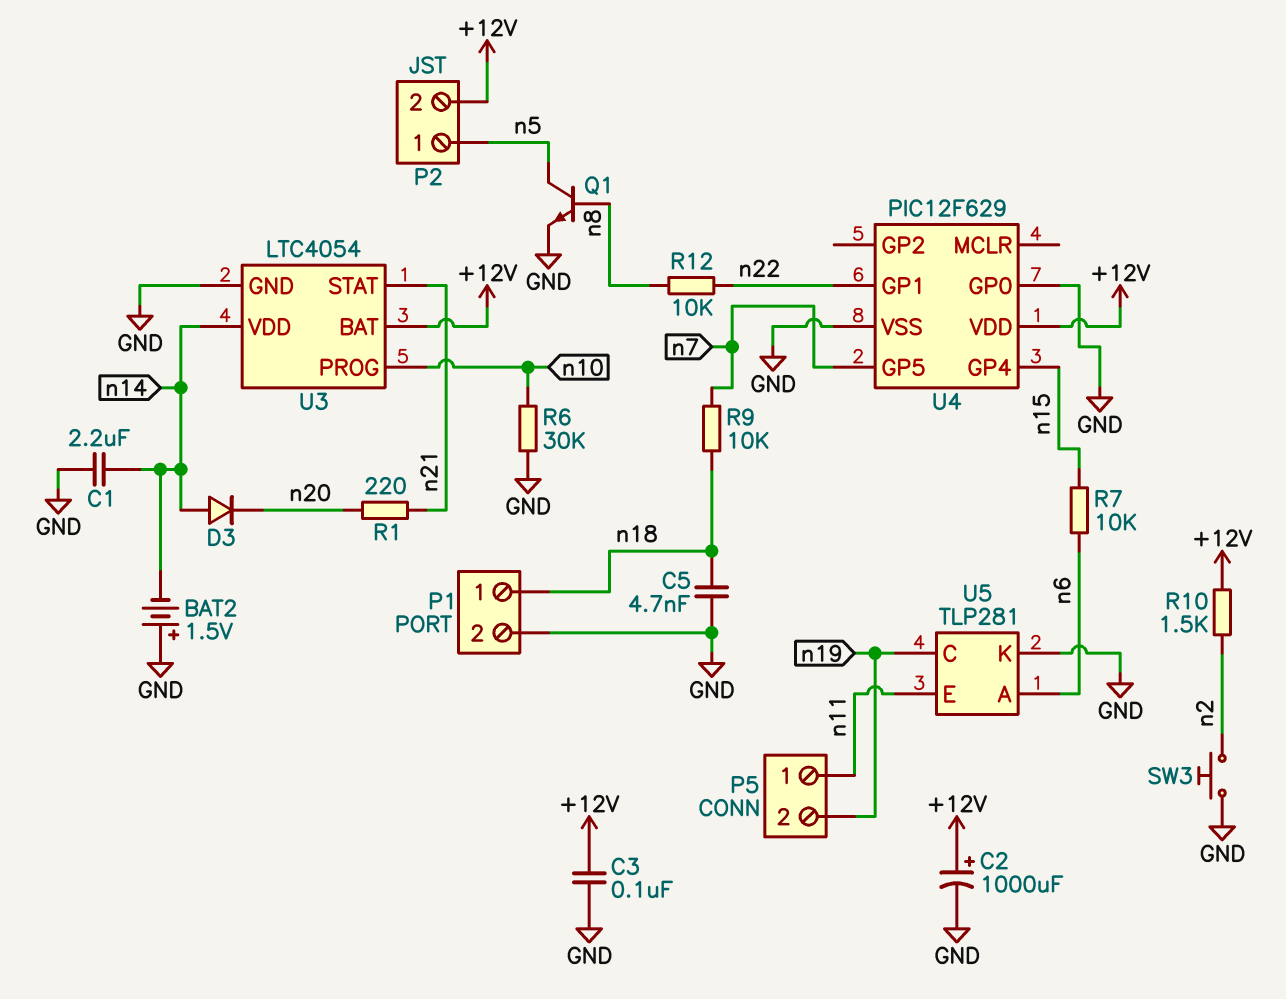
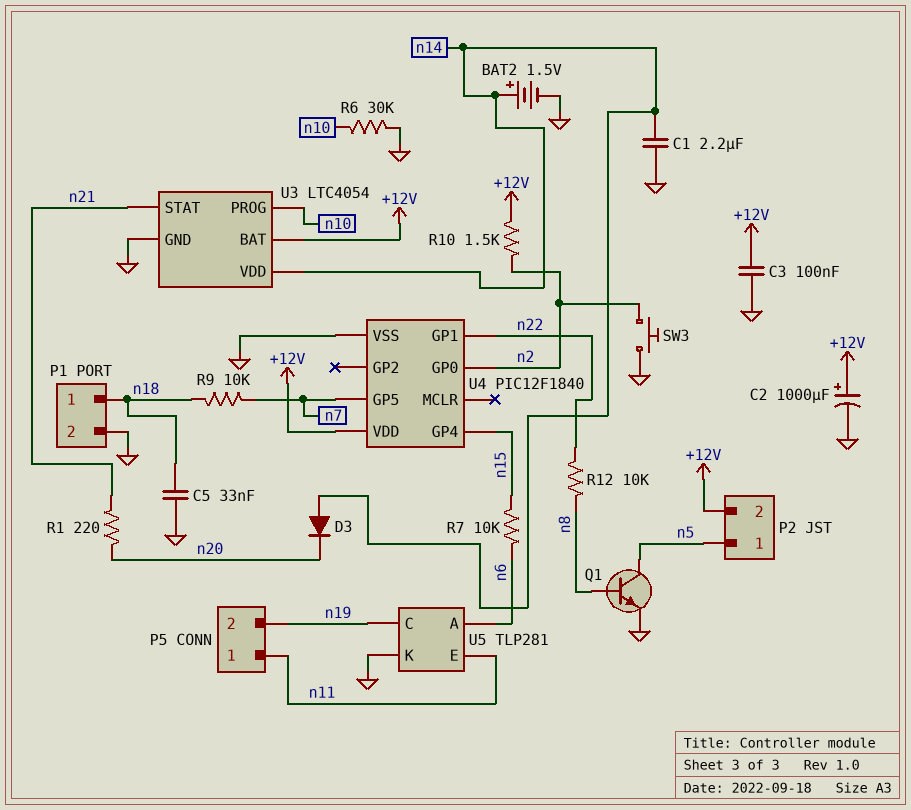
BAT2: 1.5V (plus GND, minus n14) -> 1.5V (plus n14, minus GND)
C5: 4.7nF (GND, n18) -> 33nF (GND, n18)
U4: PIC12F629 -> PIC12F1840
U4 pin GP0: GND -> n2

